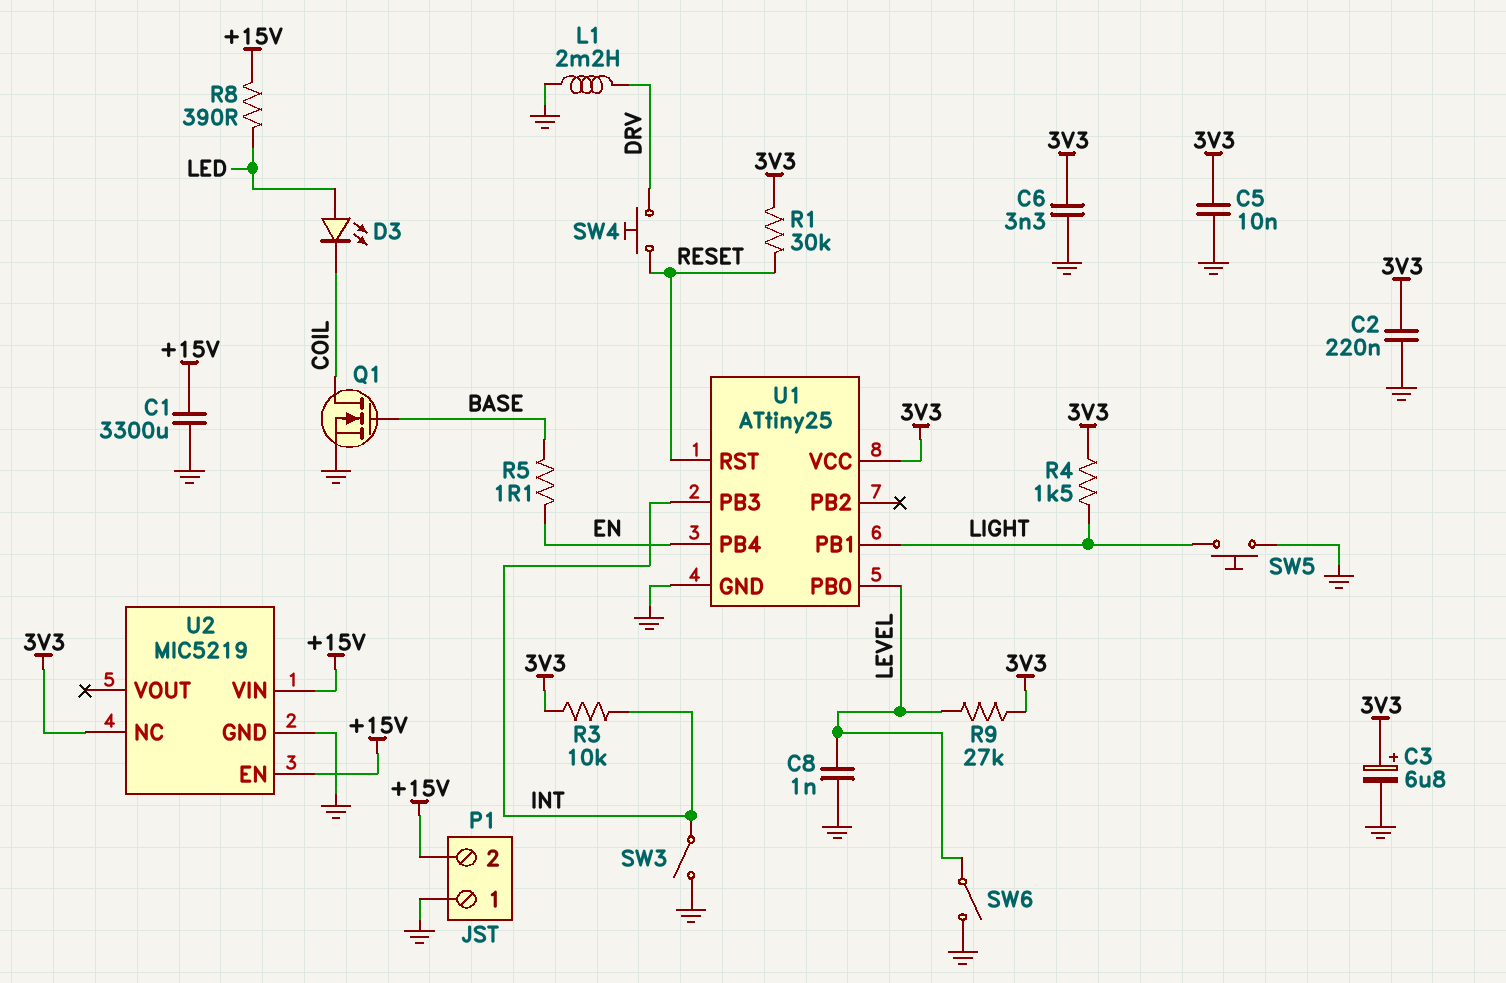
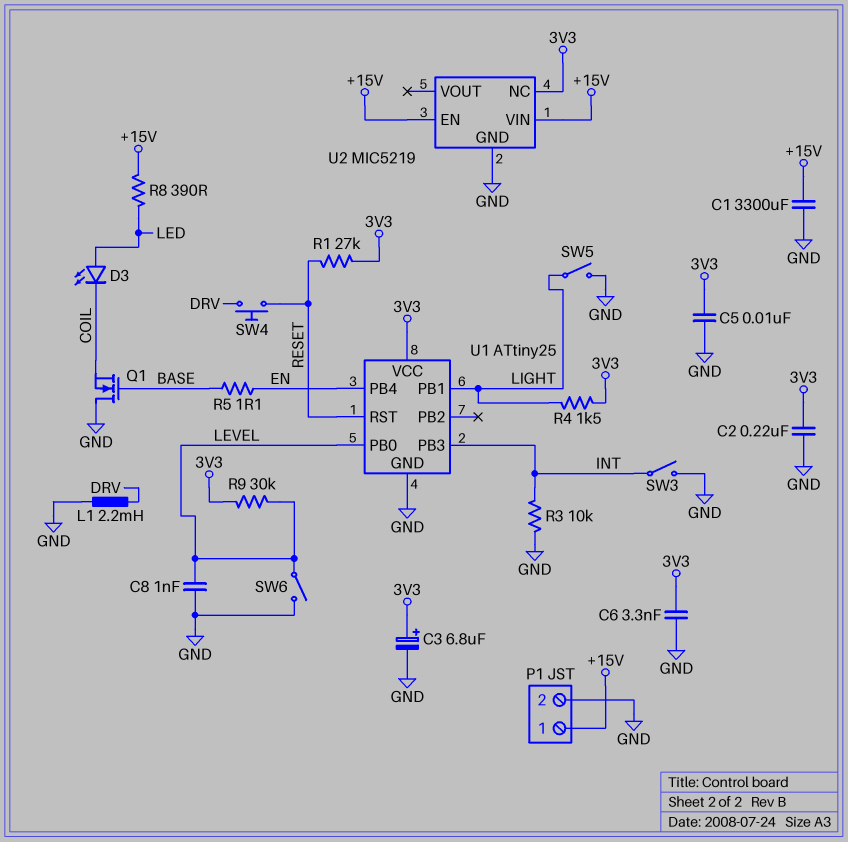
P1 pin 1: GND -> +15V
P1 pin 2: +15V -> GND
Q1: NMOS (G BASE, D COIL, S GND) -> NMOS (G BASE, D GND, S COIL)
R1: 30k (3V3, RESET) -> 27k (3V3, RESET)
R3: 10k (3V3, INT) -> 10k (GND, INT)
R9: 27k (3V3, LEVEL) -> 30k (3V3, LEVEL)
SW5: button (GND, LIGHT) -> switch (GND, LIGHT)

